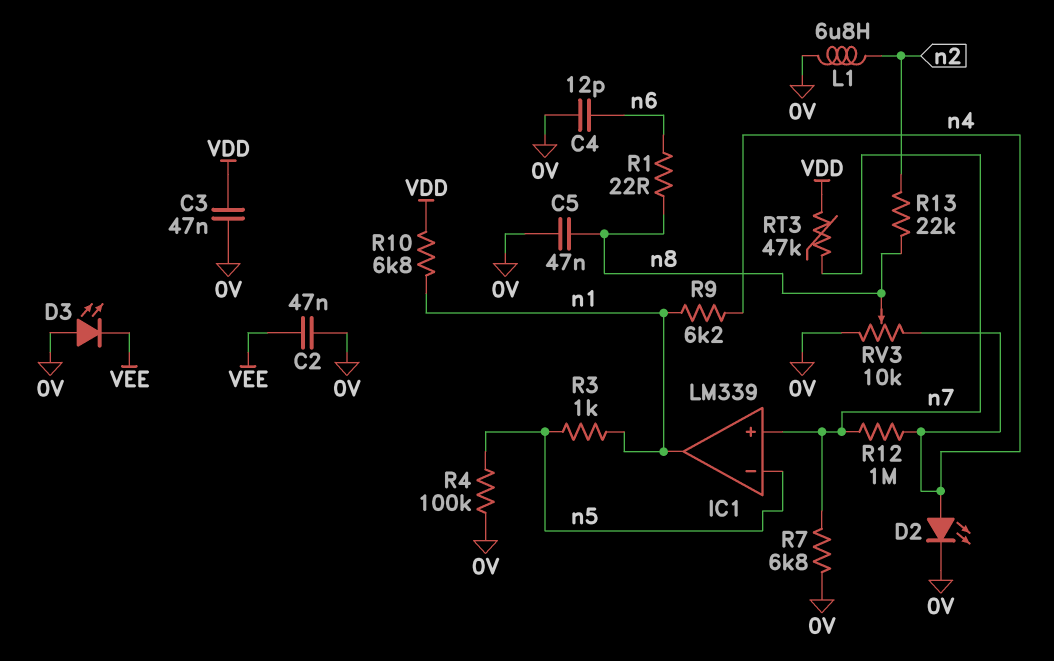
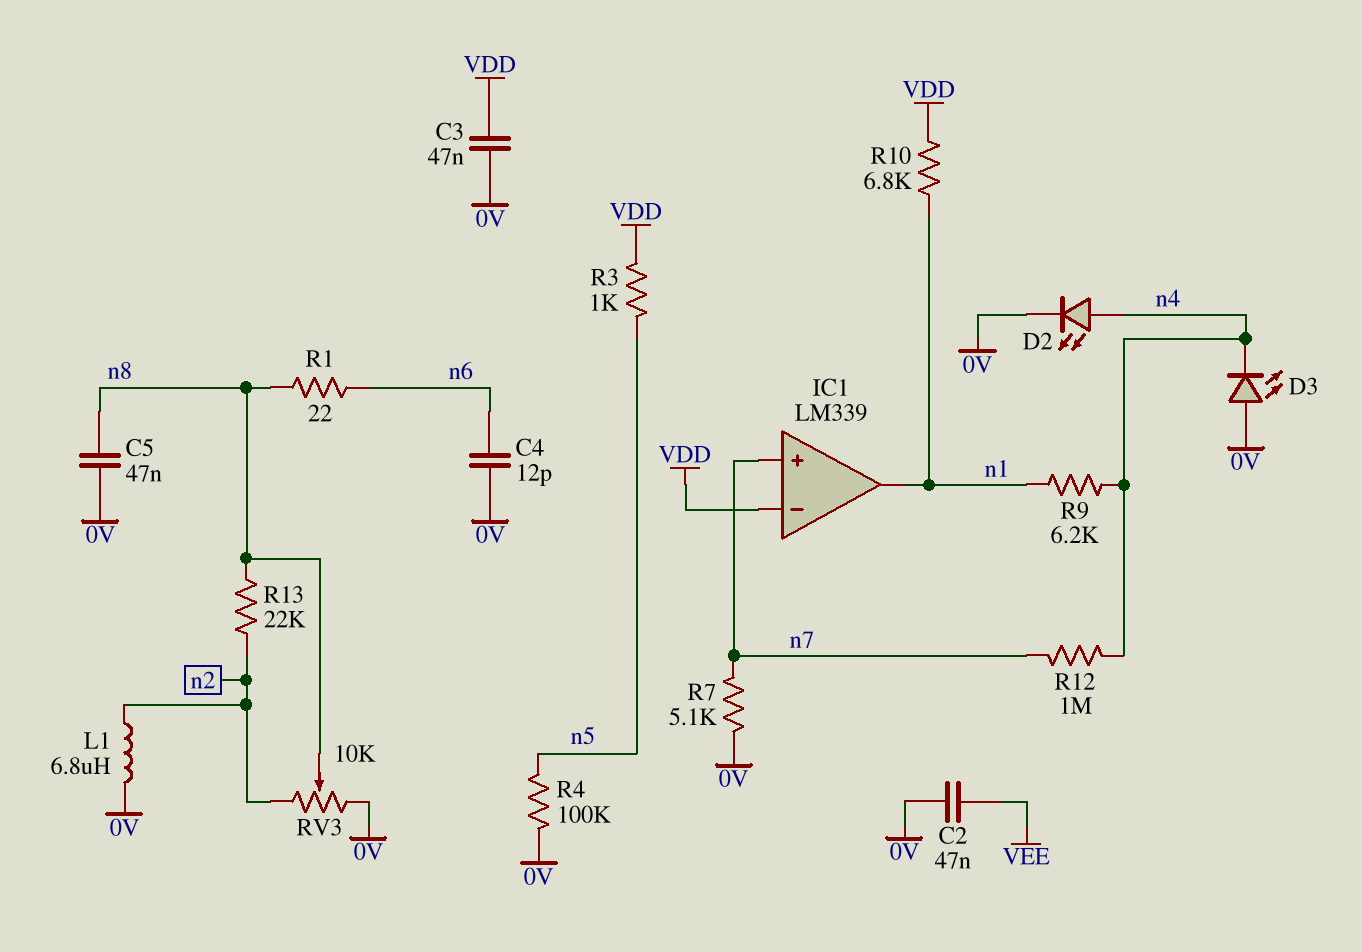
D3: LED (A 0V, K VEE) -> LED (A 0V, K n4)
IC1 pin in-: n5 -> VDD
R3: 1k (n1, n5) -> 1k (VDD, n5)
R7: 6.8k (0V, n7) -> 5.1k (0V, n7)
RT3: 47k (VDD, n7) -> none
RV3: 10k (0V, n4, wiper n8) -> 10k (0V, n2, wiper n8)

